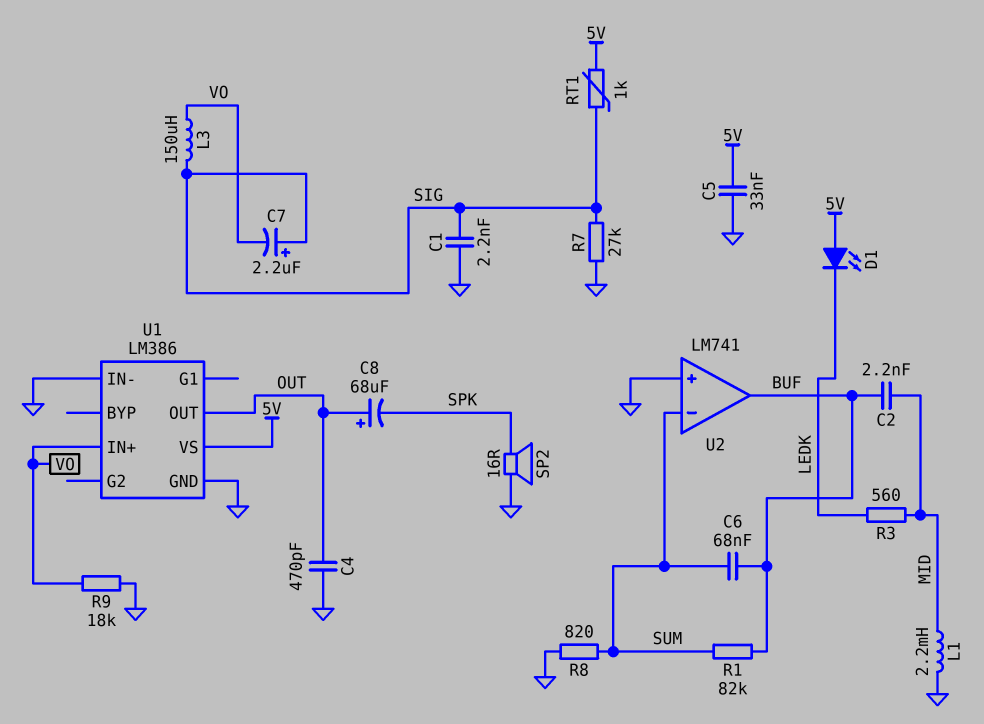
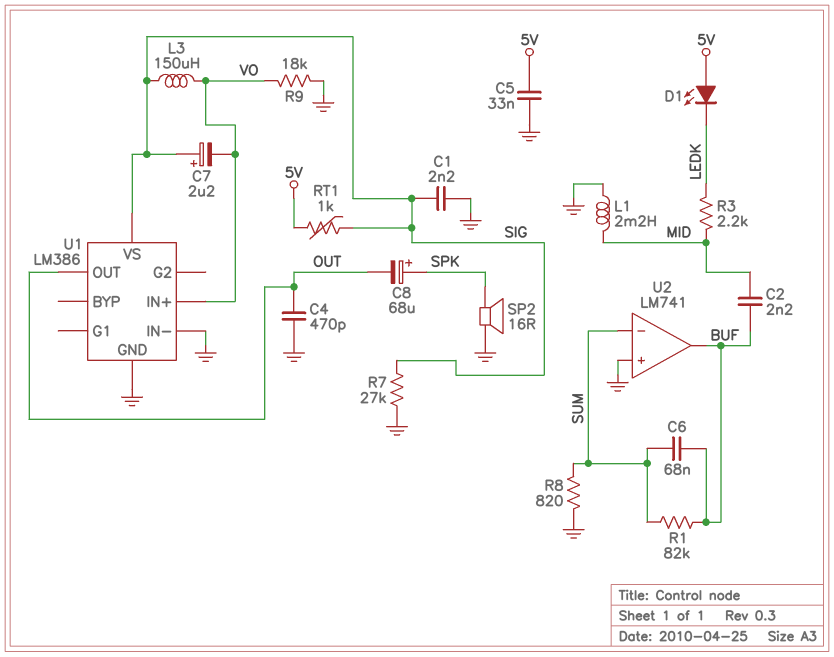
C8: 68uF (plus OUT, minus SPK) -> 68uF (plus SPK, minus OUT)
R3: 560 (LEDK, MID) -> 2.2k (LEDK, MID)
U1 pin VS: 5V -> SIG

